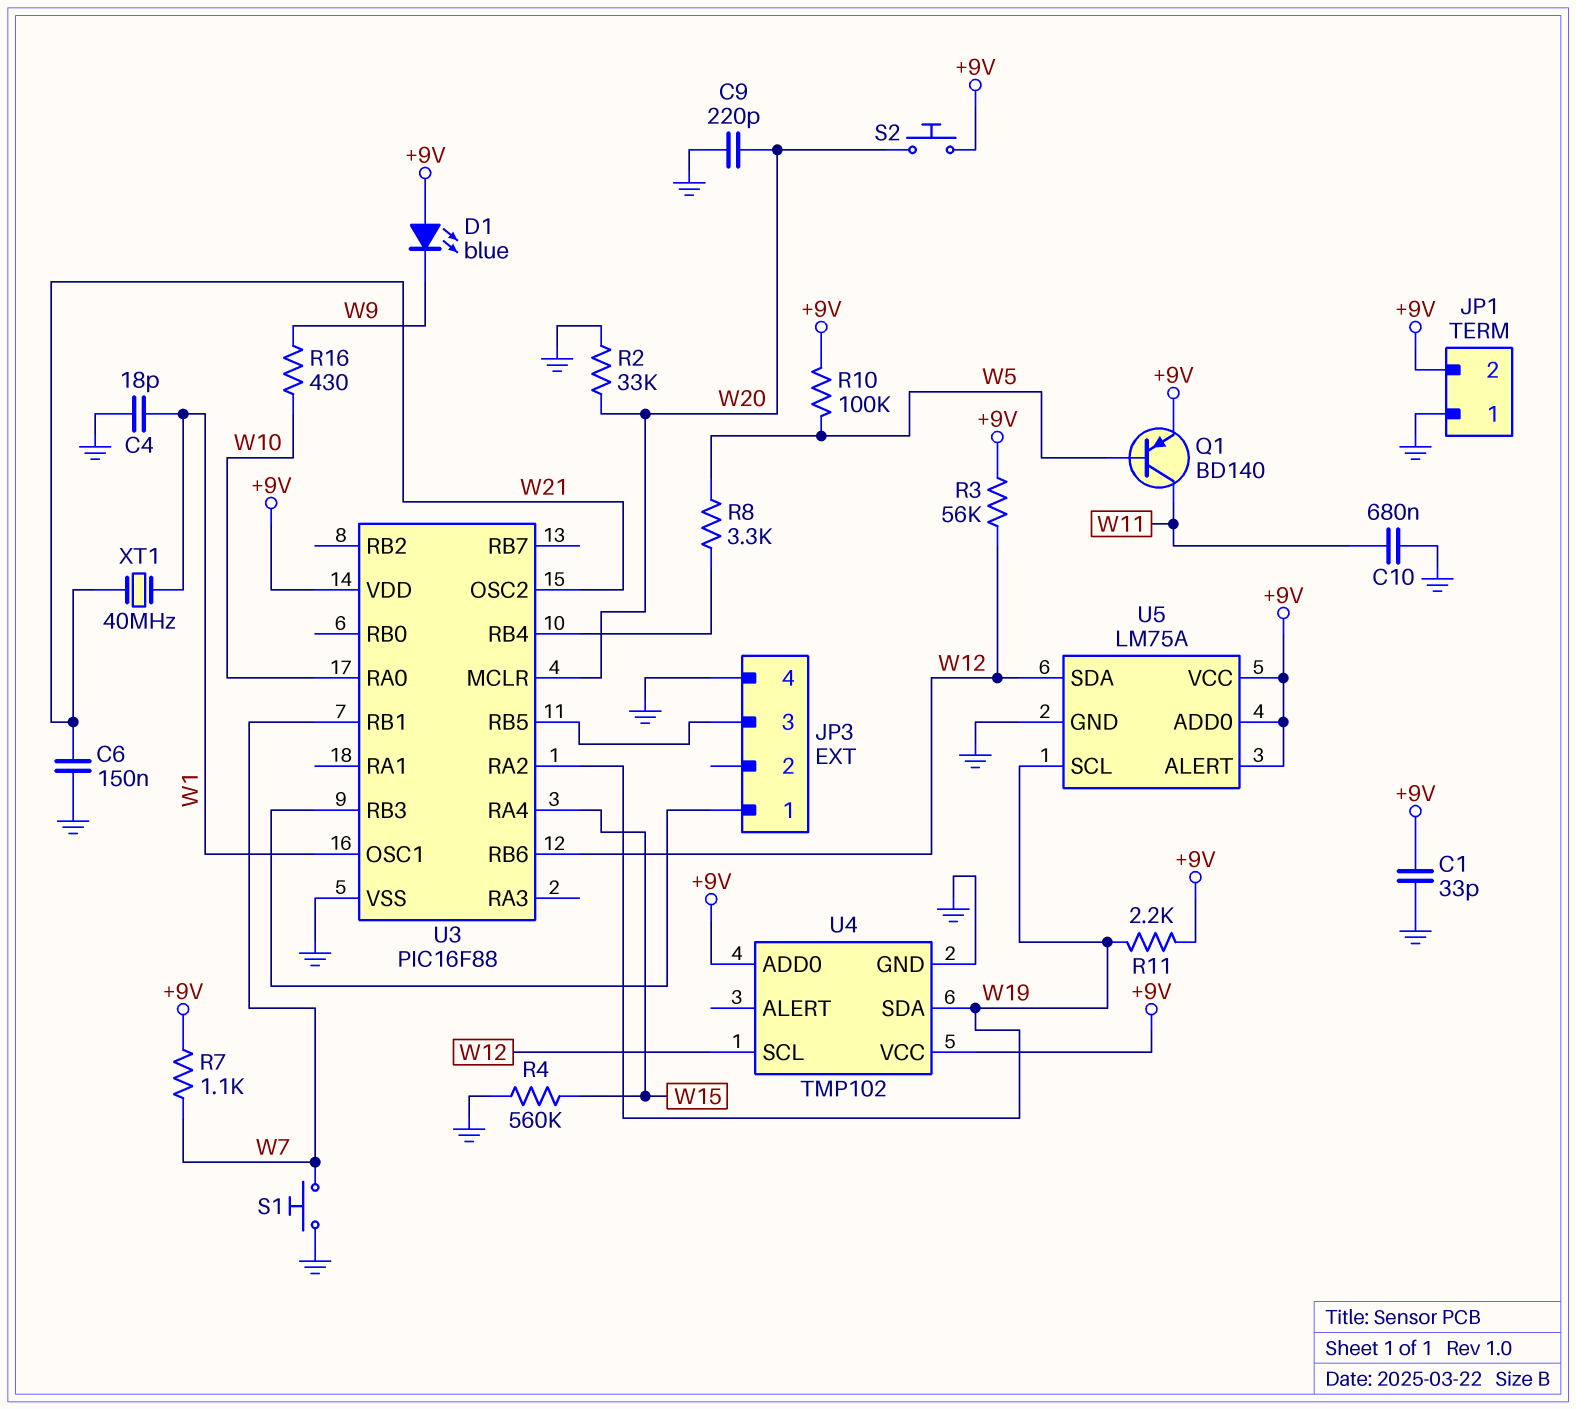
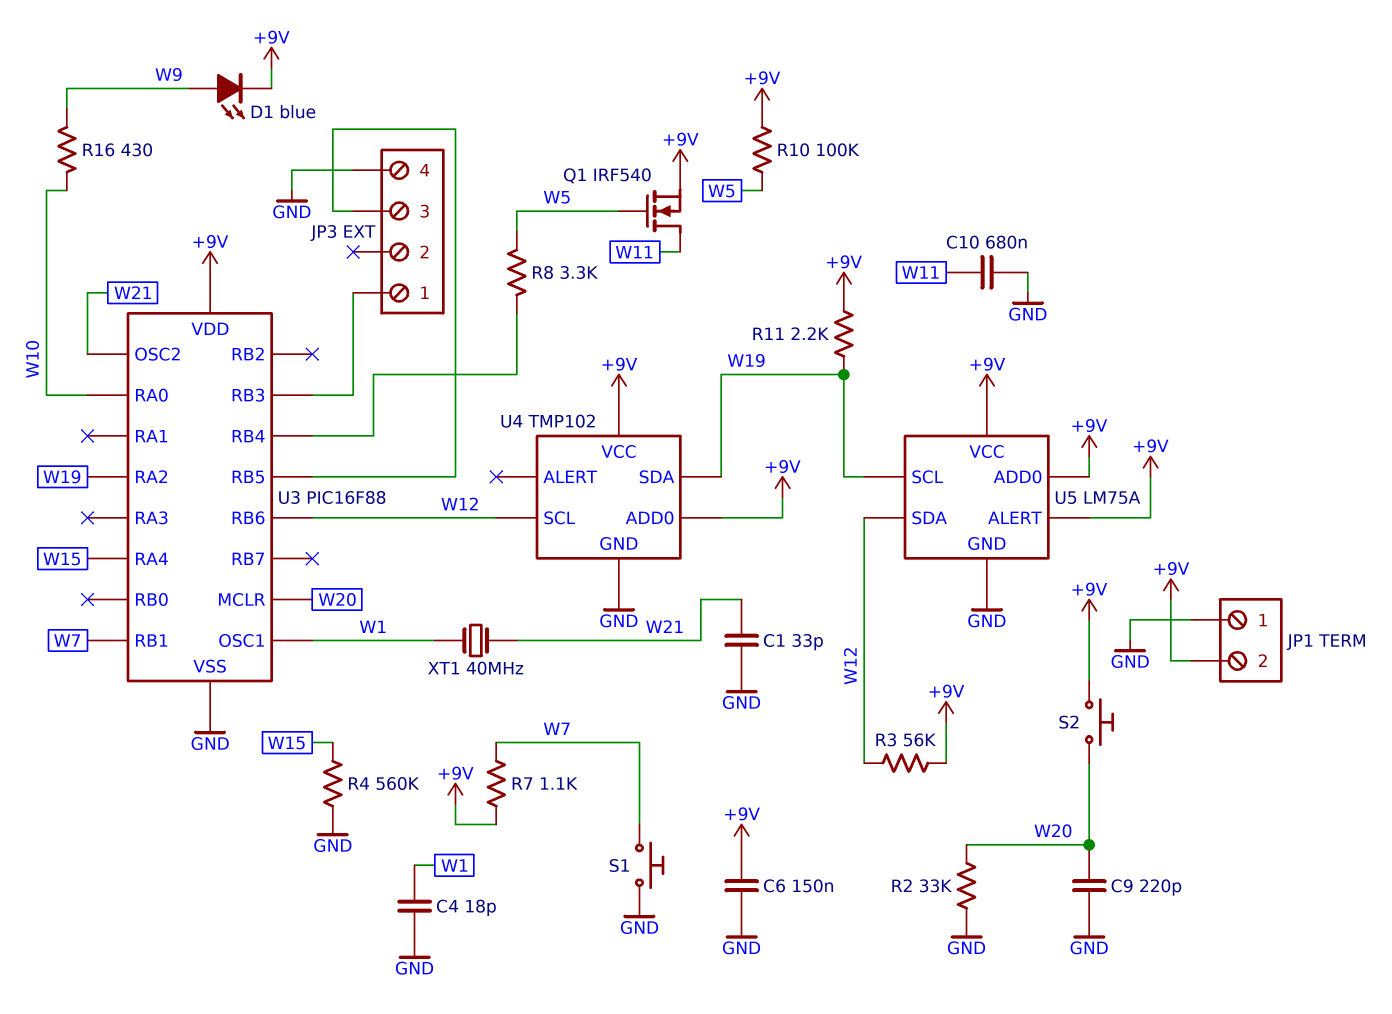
C1: 33pF (+9V, GND) -> 33pF (GND, W21)
C6: 150nF (GND, W21) -> 150nF (+9V, GND)
D1: LED blue (A +9V, K W9) -> LED blue (A W9, K +9V)
Q1: PNP BD140 (B W5, C W11, E +9V) -> NMOS IRF540 (G W5, D W11, S +9V)

